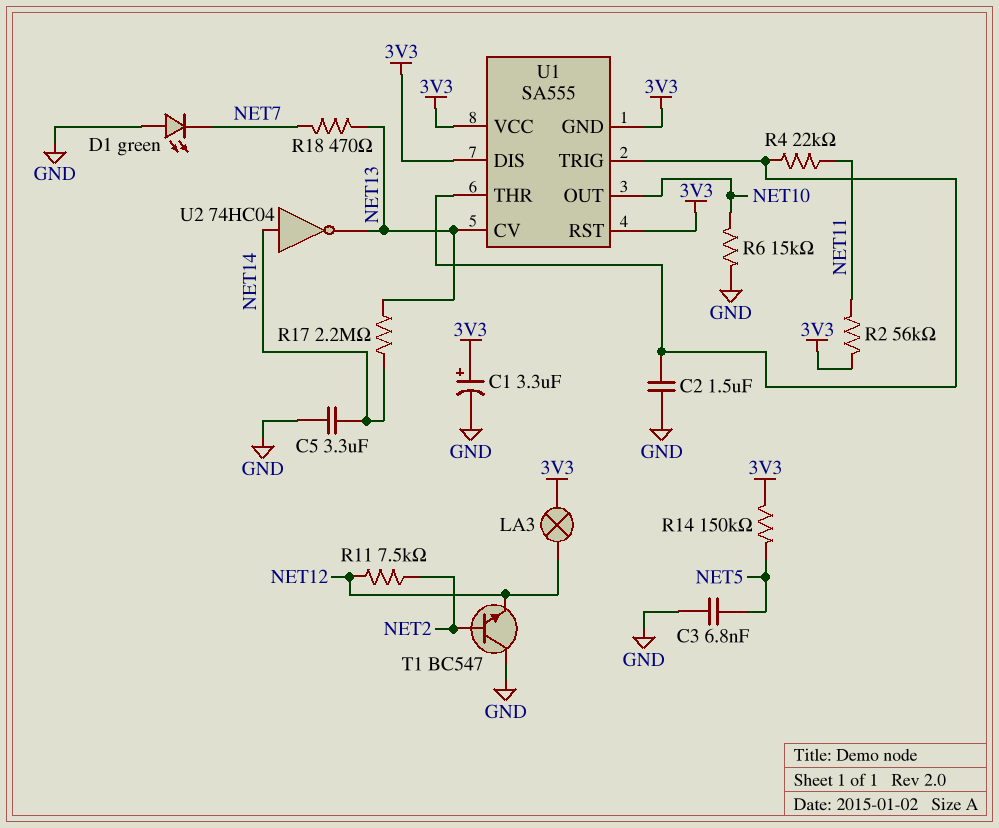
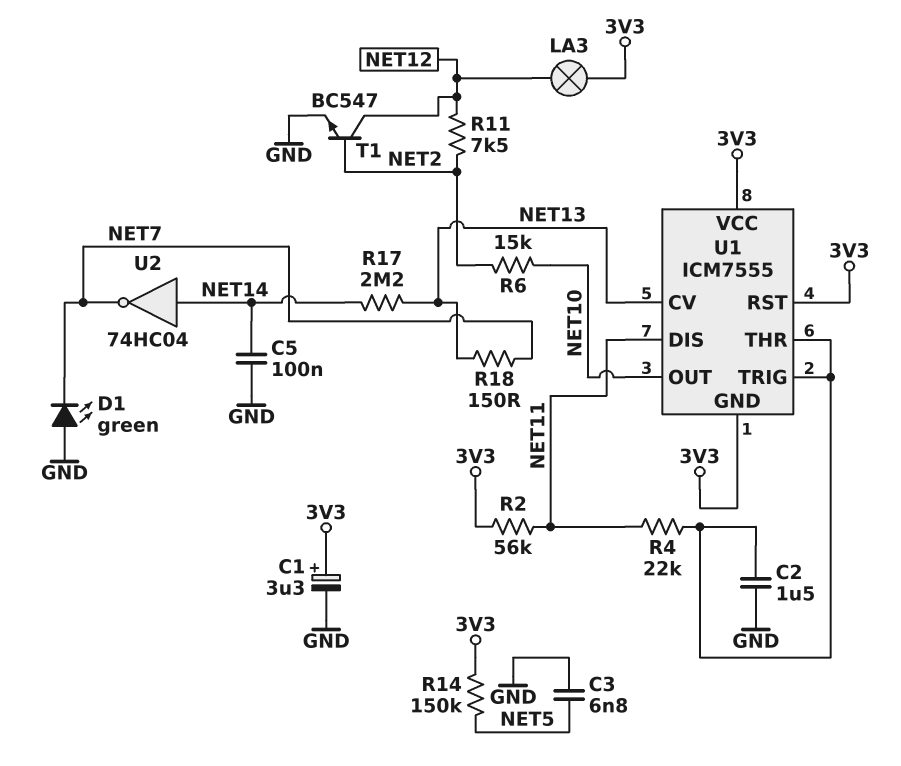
C5: 3.3uF (GND, NET14) -> 100nF (GND, NET14)
R6: 15k (GND, NET10) -> 15k (NET2, NET10)
R18: 470 (NET7, NET13) -> 150 (NET7, NET13)
T1: NPN BC547 (B NET2, C GND, E NET12) -> NPN BC547 (B NET2, C NET12, E GND)
U1: SA555 -> ICM7555
U1 pin DIS: 3V3 -> NET11
U2: NOT 74HC04 (in NET14, out NET13) -> NOT 74HC04 (in NET14, out NET7)

